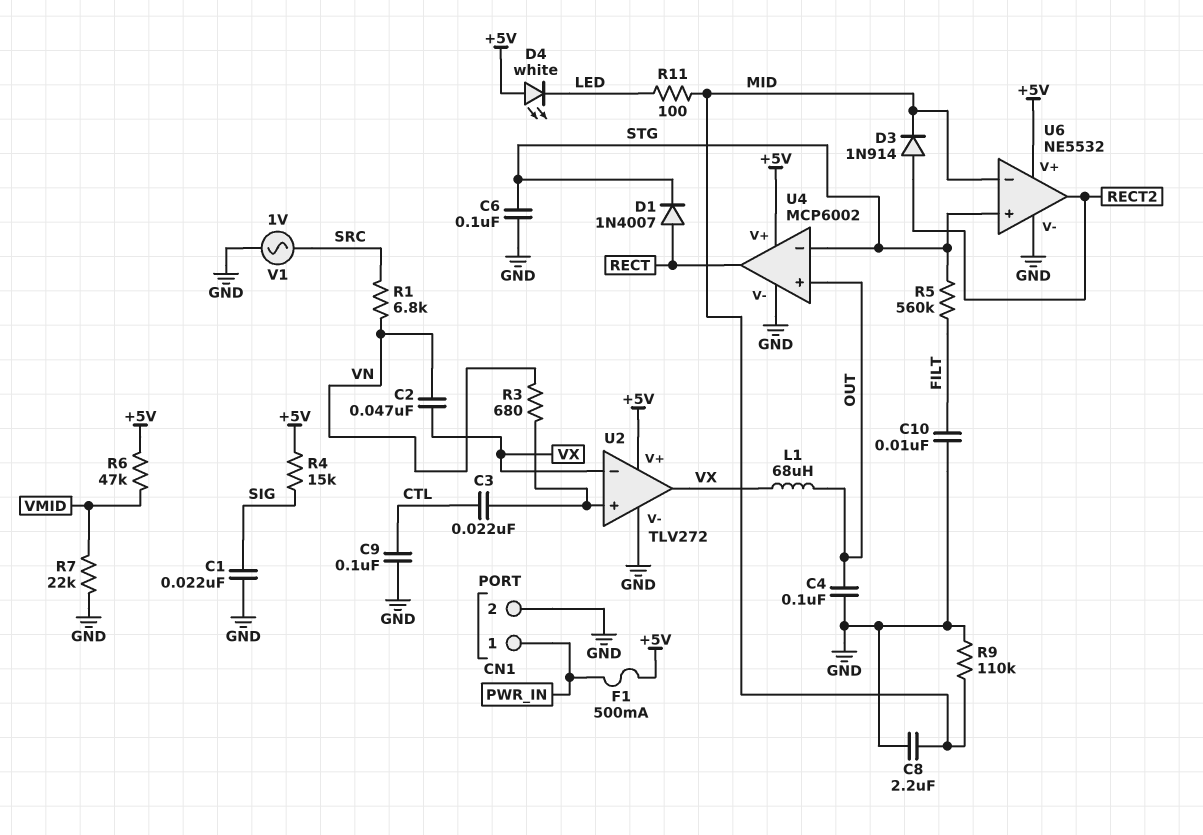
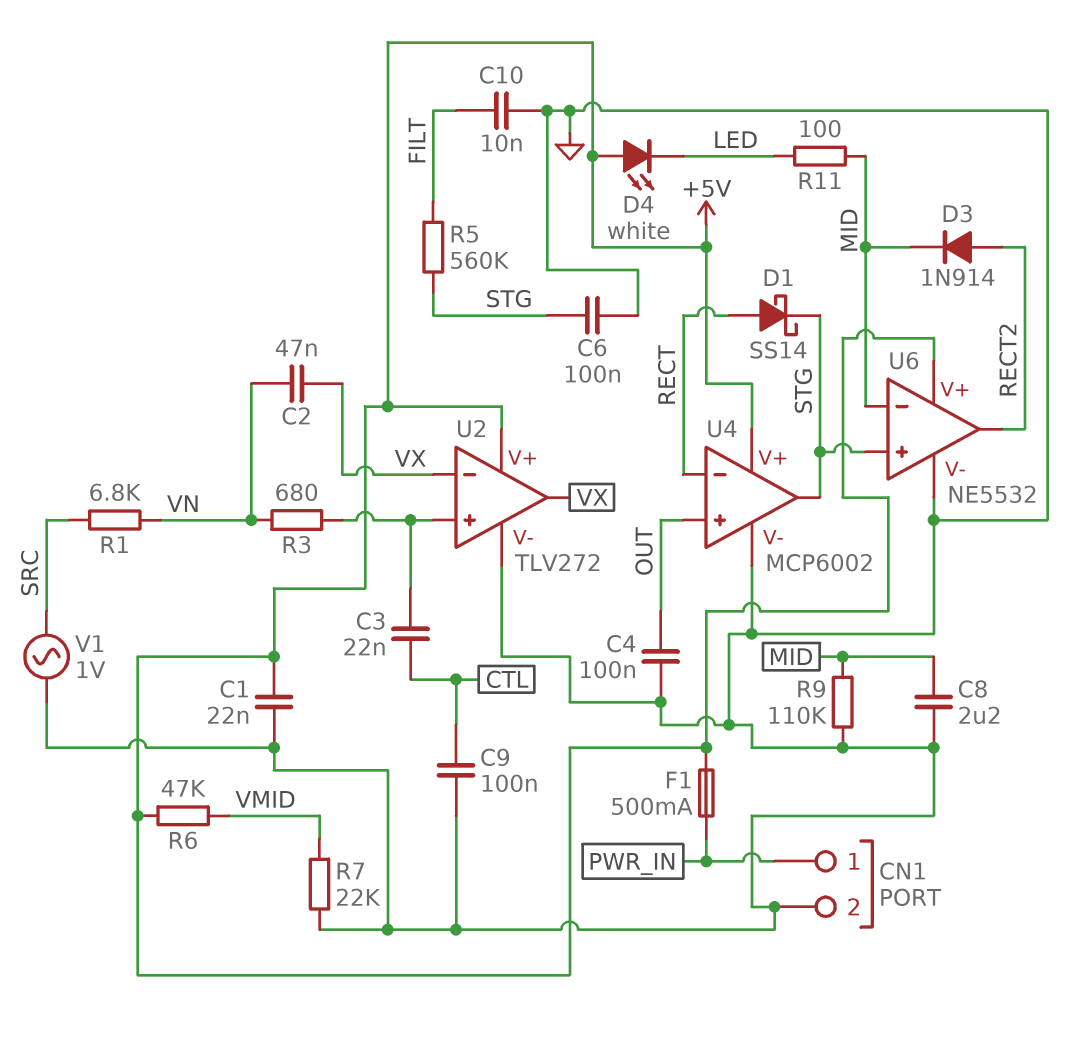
C1: 22nF (GND, SIG) -> 22nF (+5V, GND)
D1: diode 1N4007 (A RECT, K STG) -> schottky SS14 (A RECT, K STG)
L1: 68uH (OUT, VX) -> none
R4: 15k (+5V, SIG) -> none
U4 pin in-: STG -> RECT
U4 pin out: RECT -> STG

